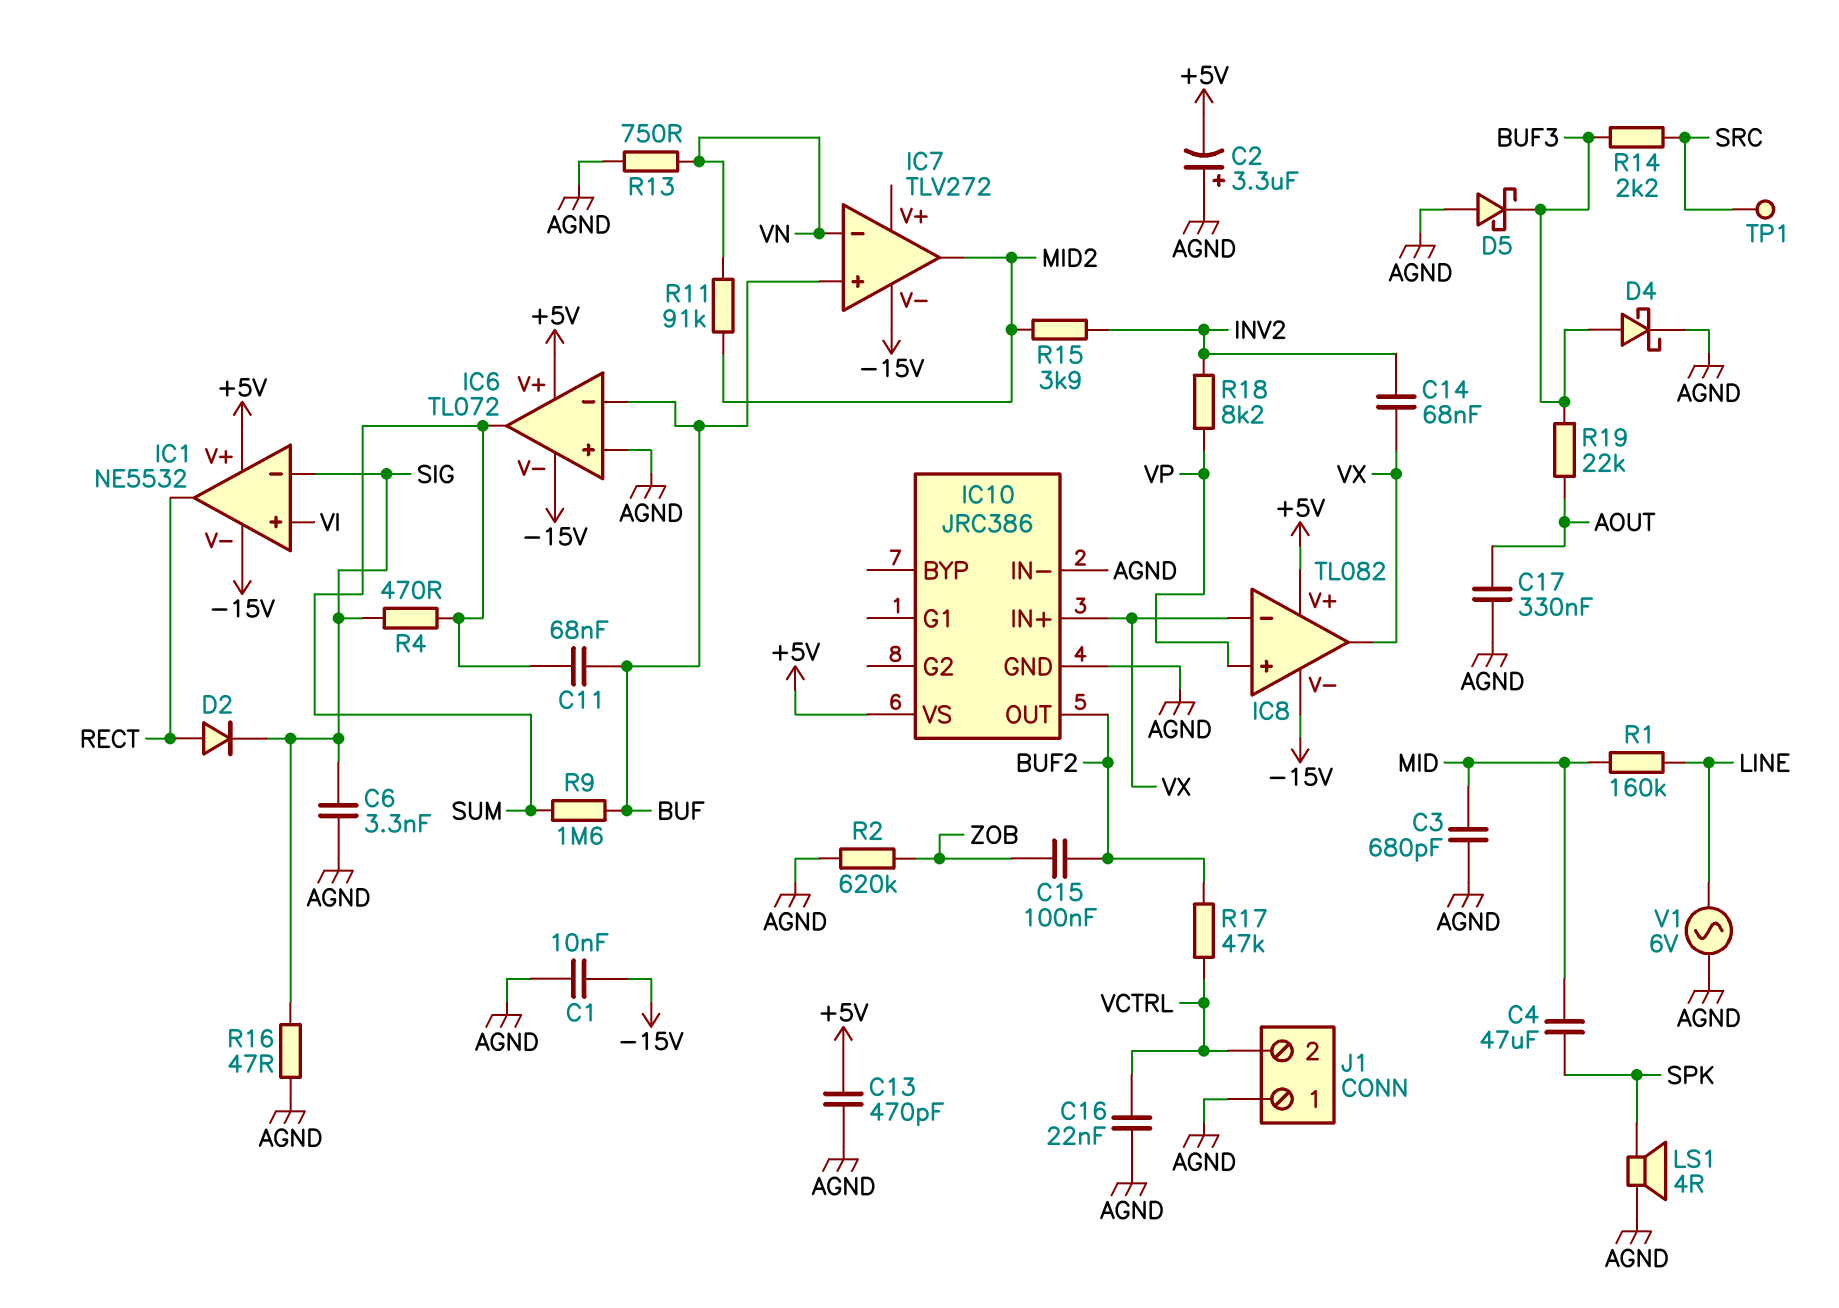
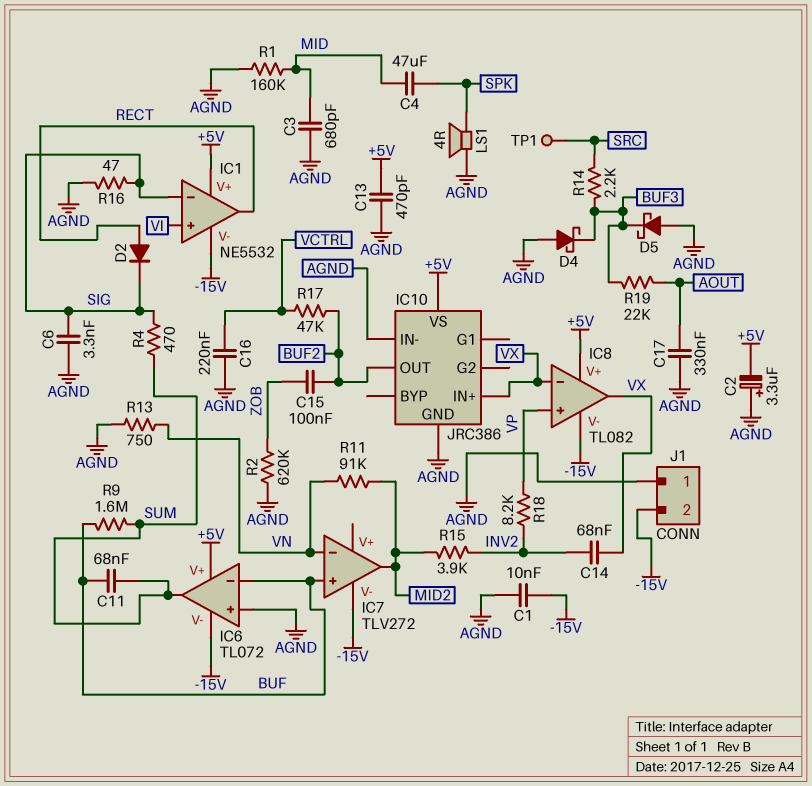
C16: 22nF (AGND, VCTRL) -> 220nF (AGND, VCTRL)
D4: schottky (A BUF3, K AGND) -> schottky (A AGND, K BUF3)
J1 pin 2: VCTRL -> -15V
R1: 160k (LINE, MID) -> 160k (AGND, MID)
V1: AC 6V (AGND, LINE) -> none

